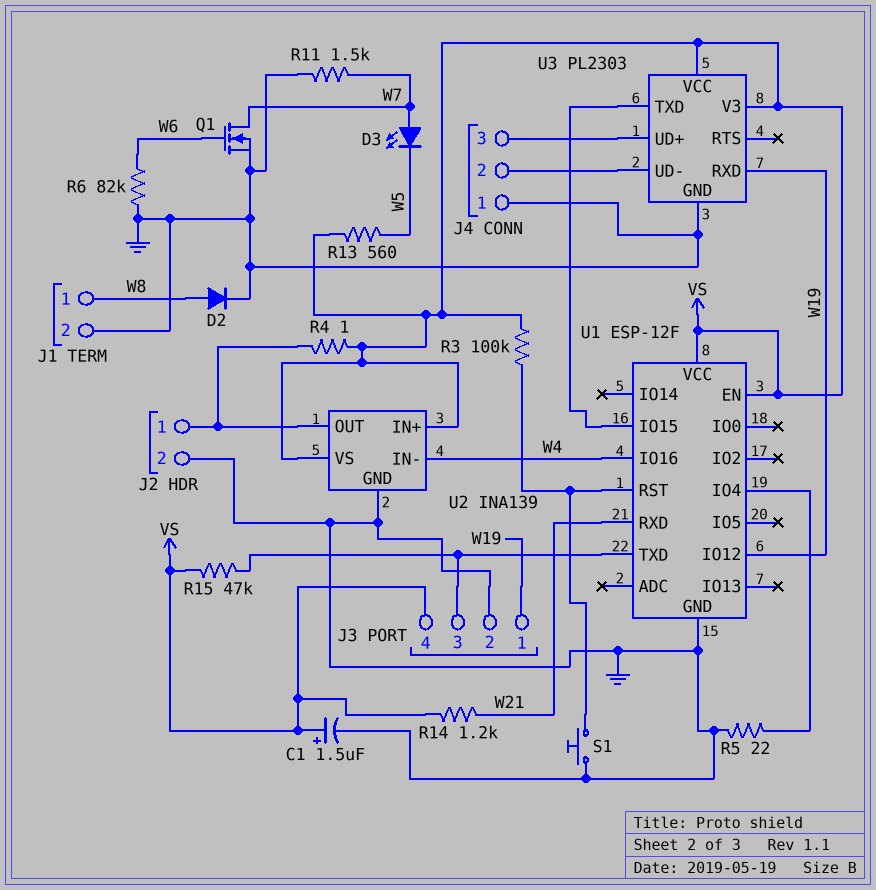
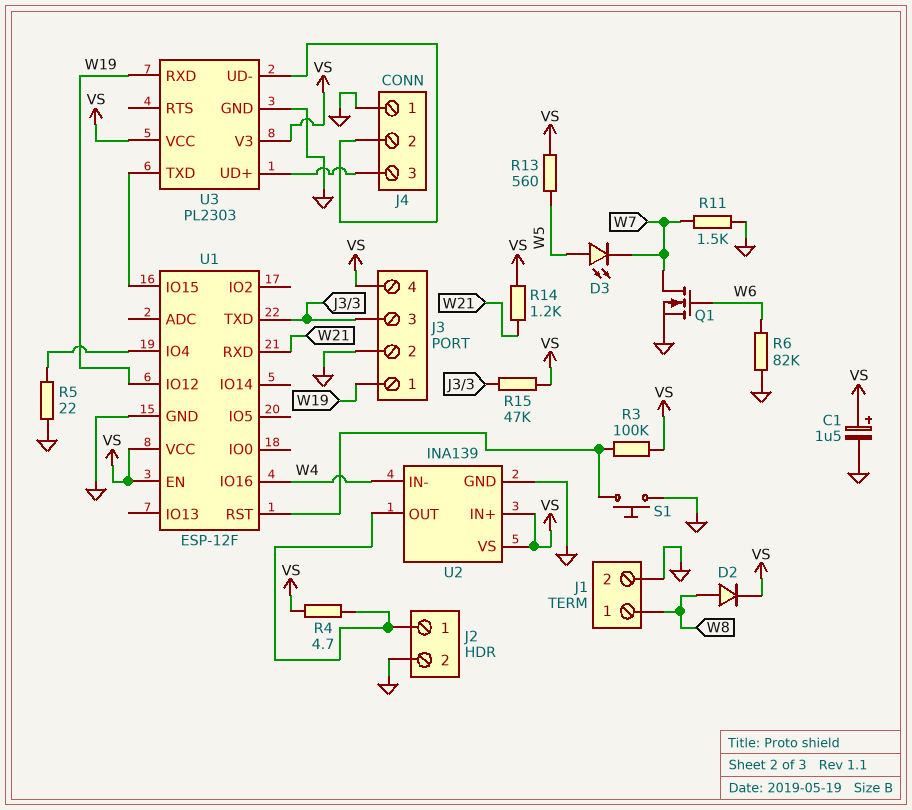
D2: diode (A W8, K GND) -> diode (A W8, K VS)
D3: LED (A W7, K W5) -> LED (A W5, K W7)
R4: 1 (J2/1, VS) -> 4.7 (J2/1, VS)

